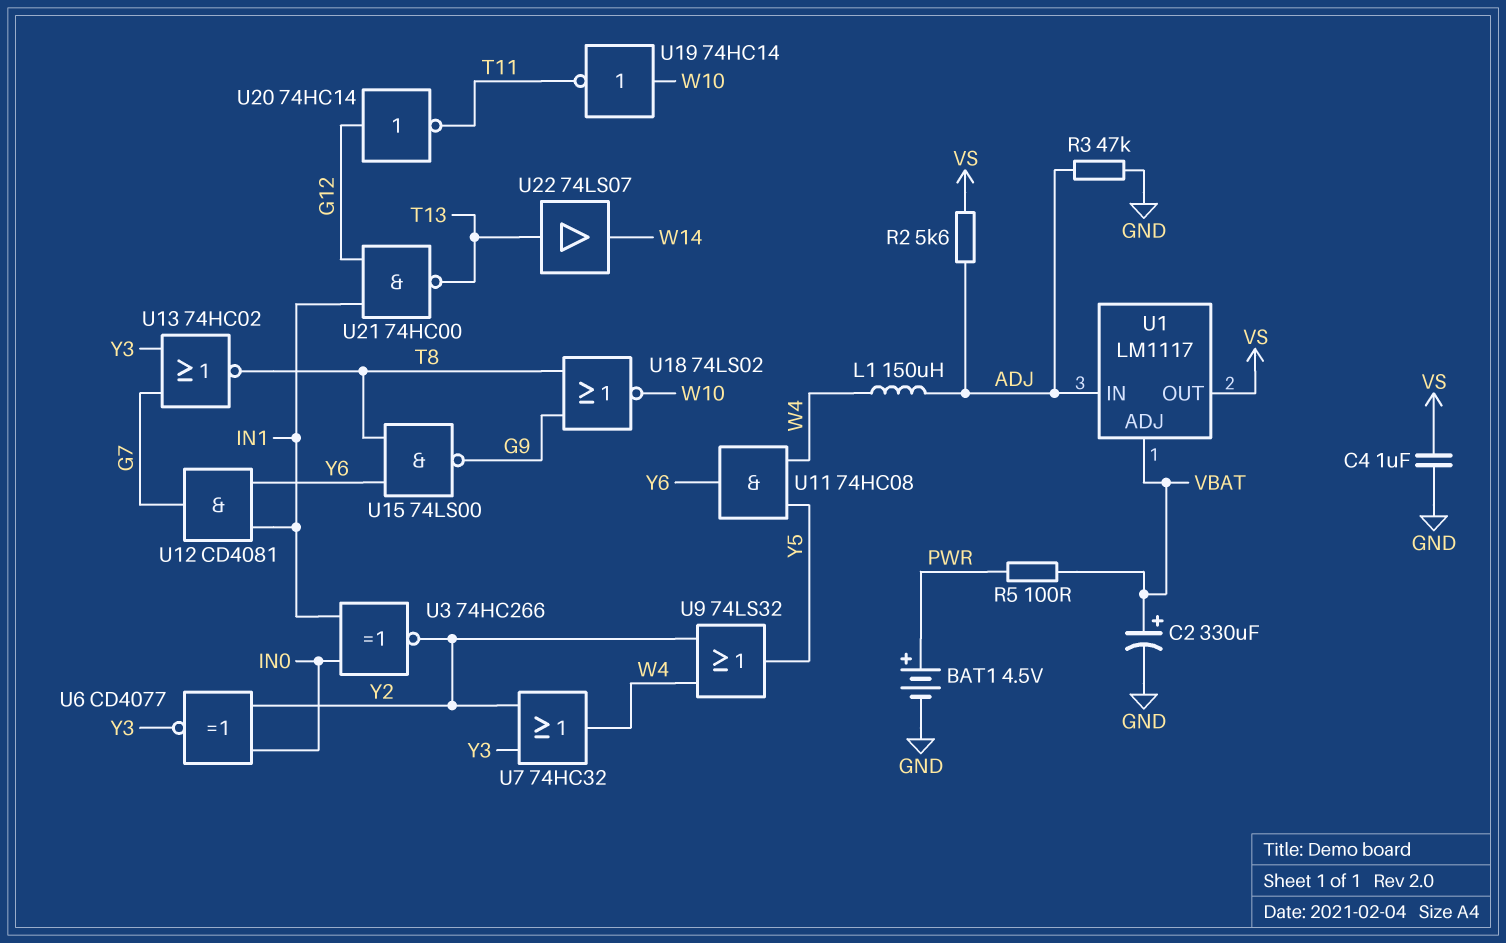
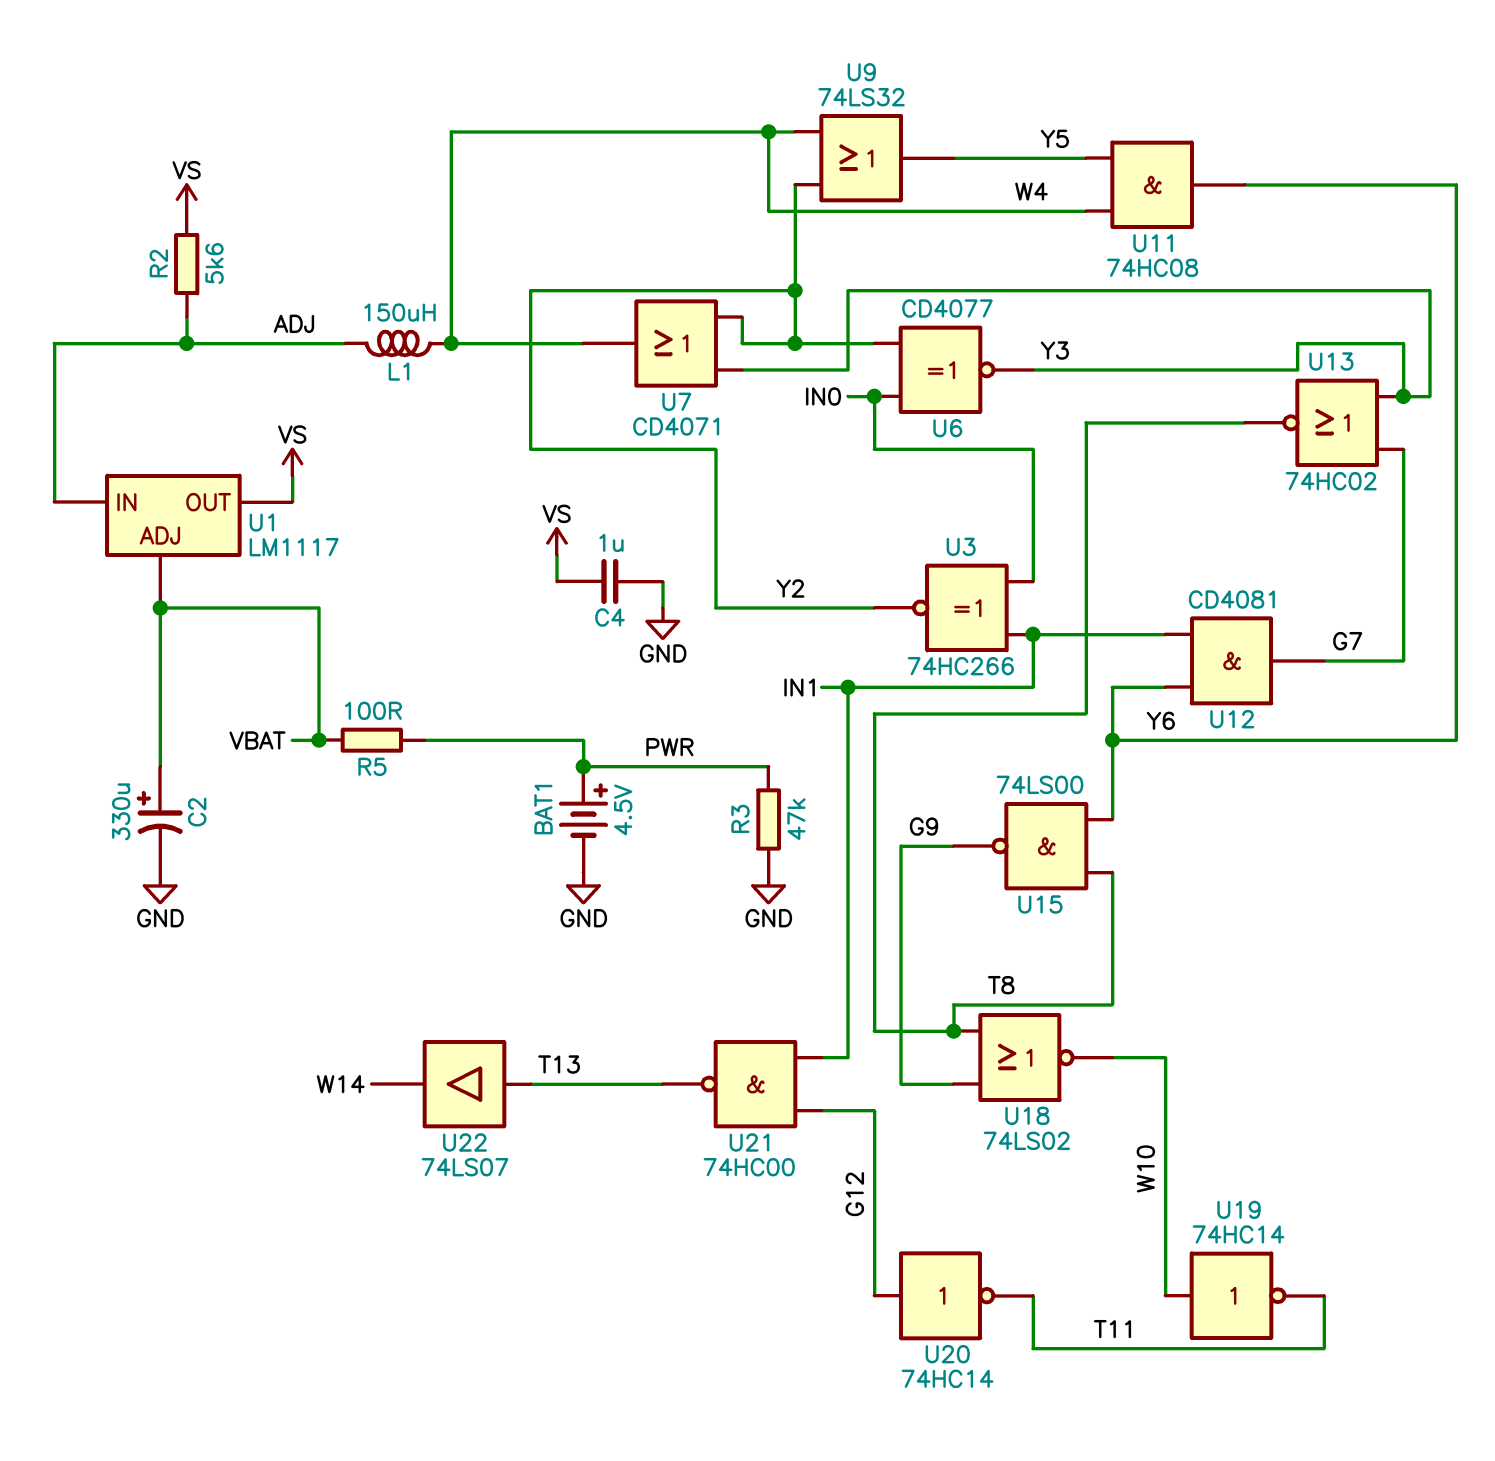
R3: 47k (ADJ, GND) -> 47k (GND, PWR)
U7: OR 74HC32 (in Y2, in Y3, out W4) -> OR CD4071 (in Y2, in Y3, out W4)

